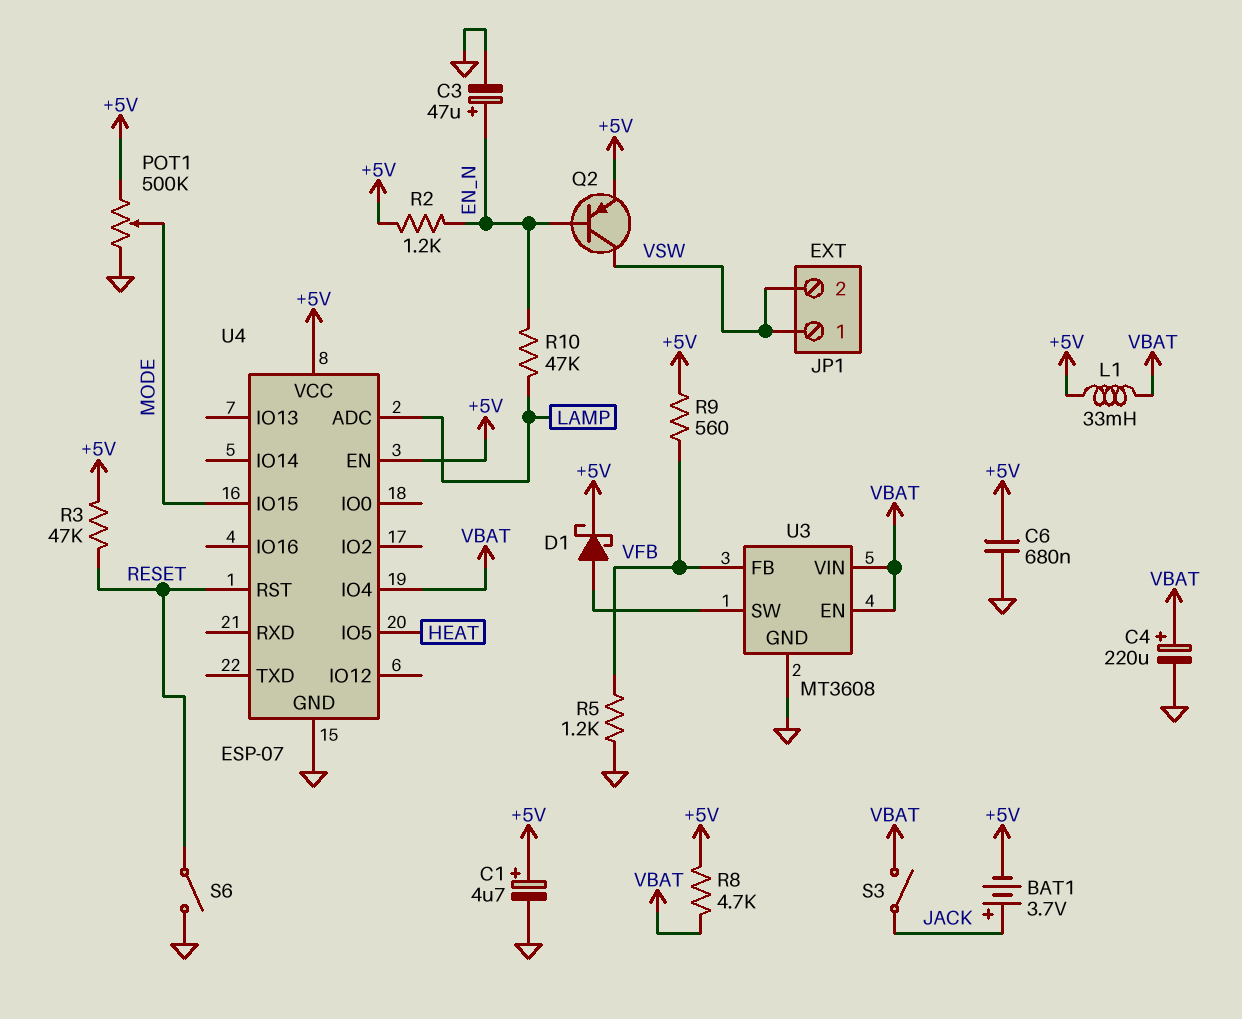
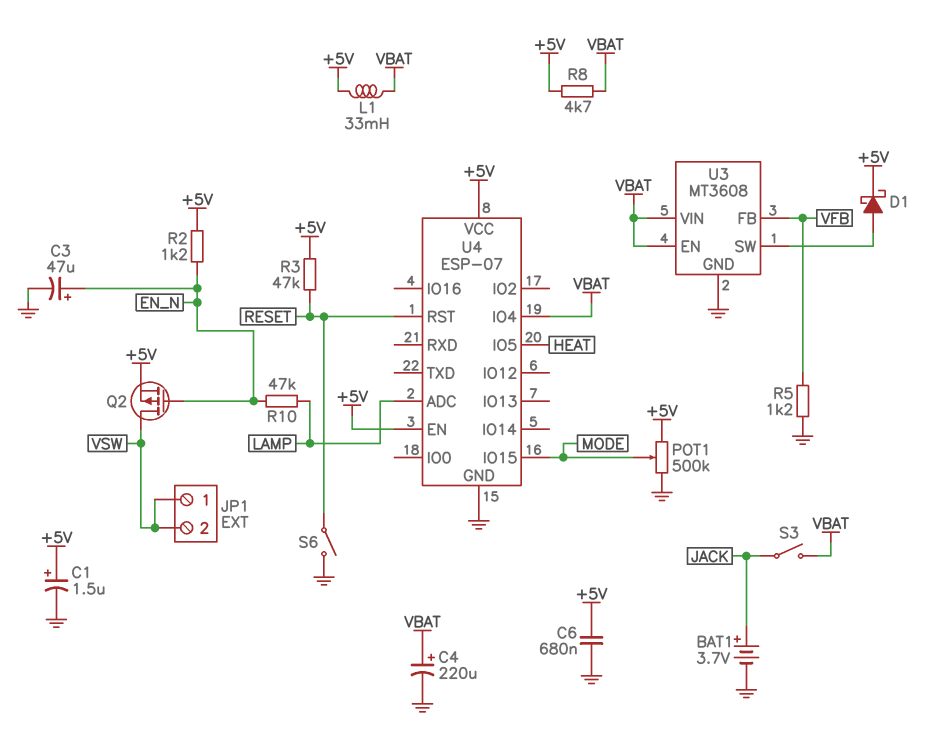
BAT1: 3.7V (plus JACK, minus +5V) -> 3.7V (plus JACK, minus GND)
C1: 4.7uF (plus +5V, minus GND) -> 1.5uF (plus +5V, minus GND)
Q2: PNP (B EN_N, C VSW, E +5V) -> PMOS (G EN_N, D VSW, S +5V)
R9: 560 (+5V, VFB) -> none

